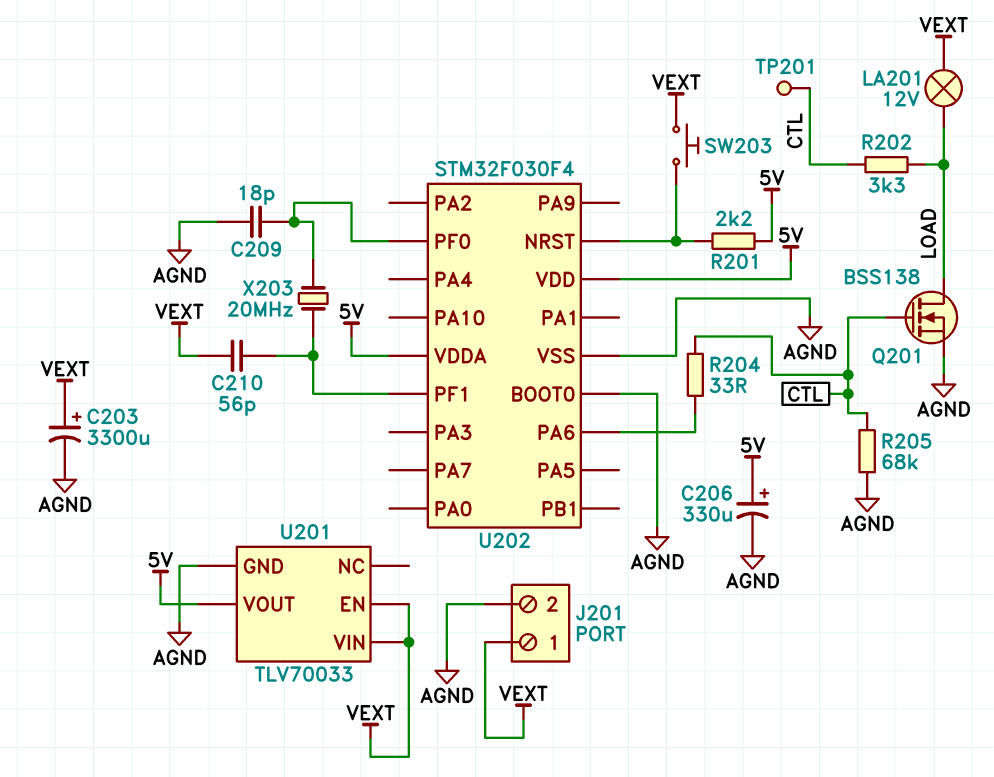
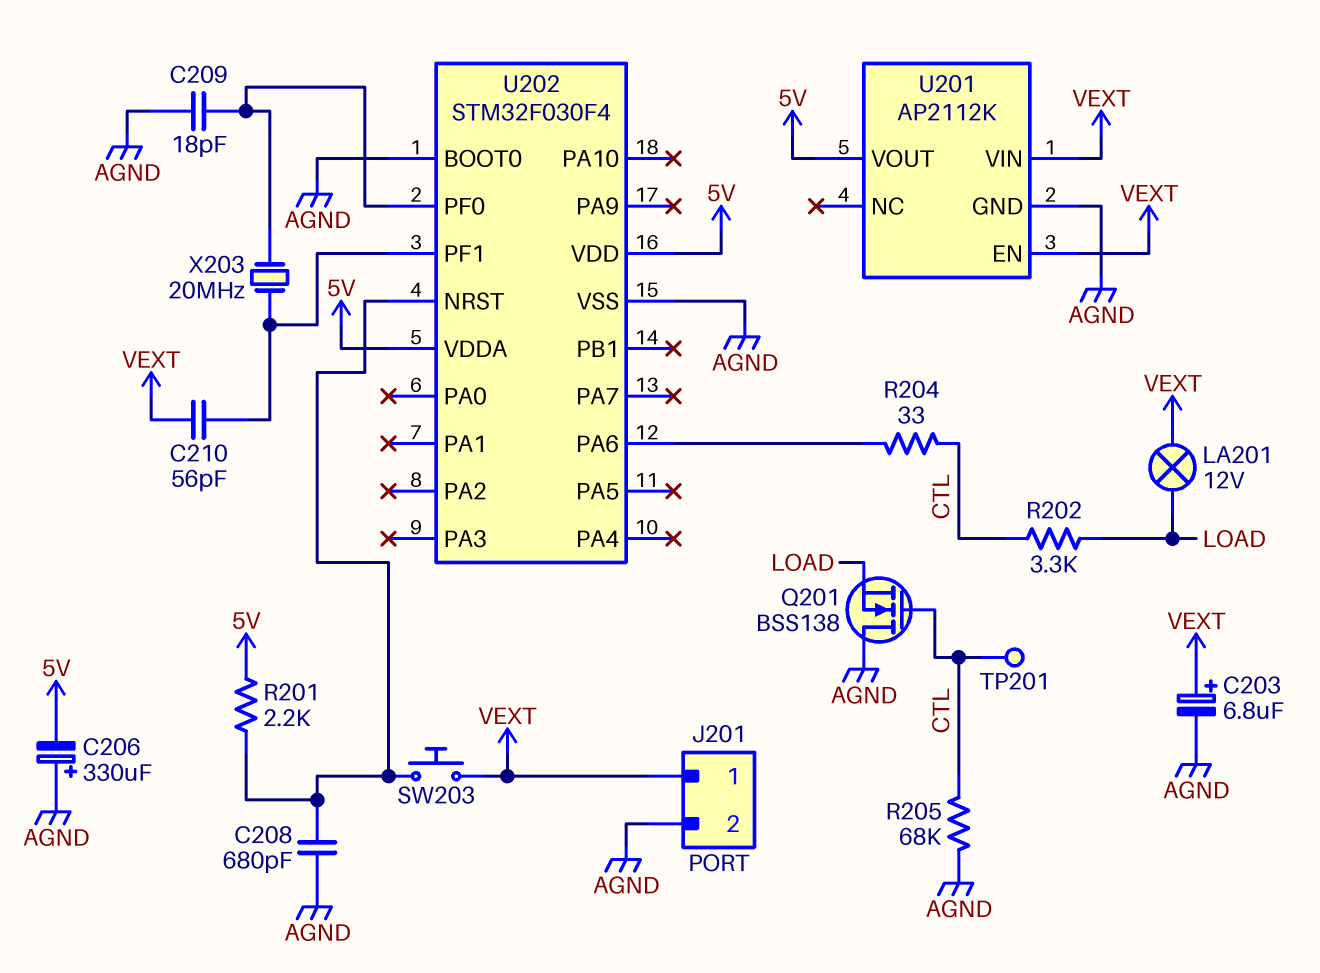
C203: 3300uF (plus VEXT, minus AGND) -> 6.8uF (plus VEXT, minus AGND)
C206: 330uF (plus 5V, minus AGND) -> 330uF (plus AGND, minus 5V)
C208: none -> 680pF (AGND, U202/NRST)
Q201: NMOS BSS138 (G CTL, D LOAD, S AGND) -> NMOS BSS138 (G CTL, D AGND, S LOAD)
U201: TLV70033 -> AP2112K

